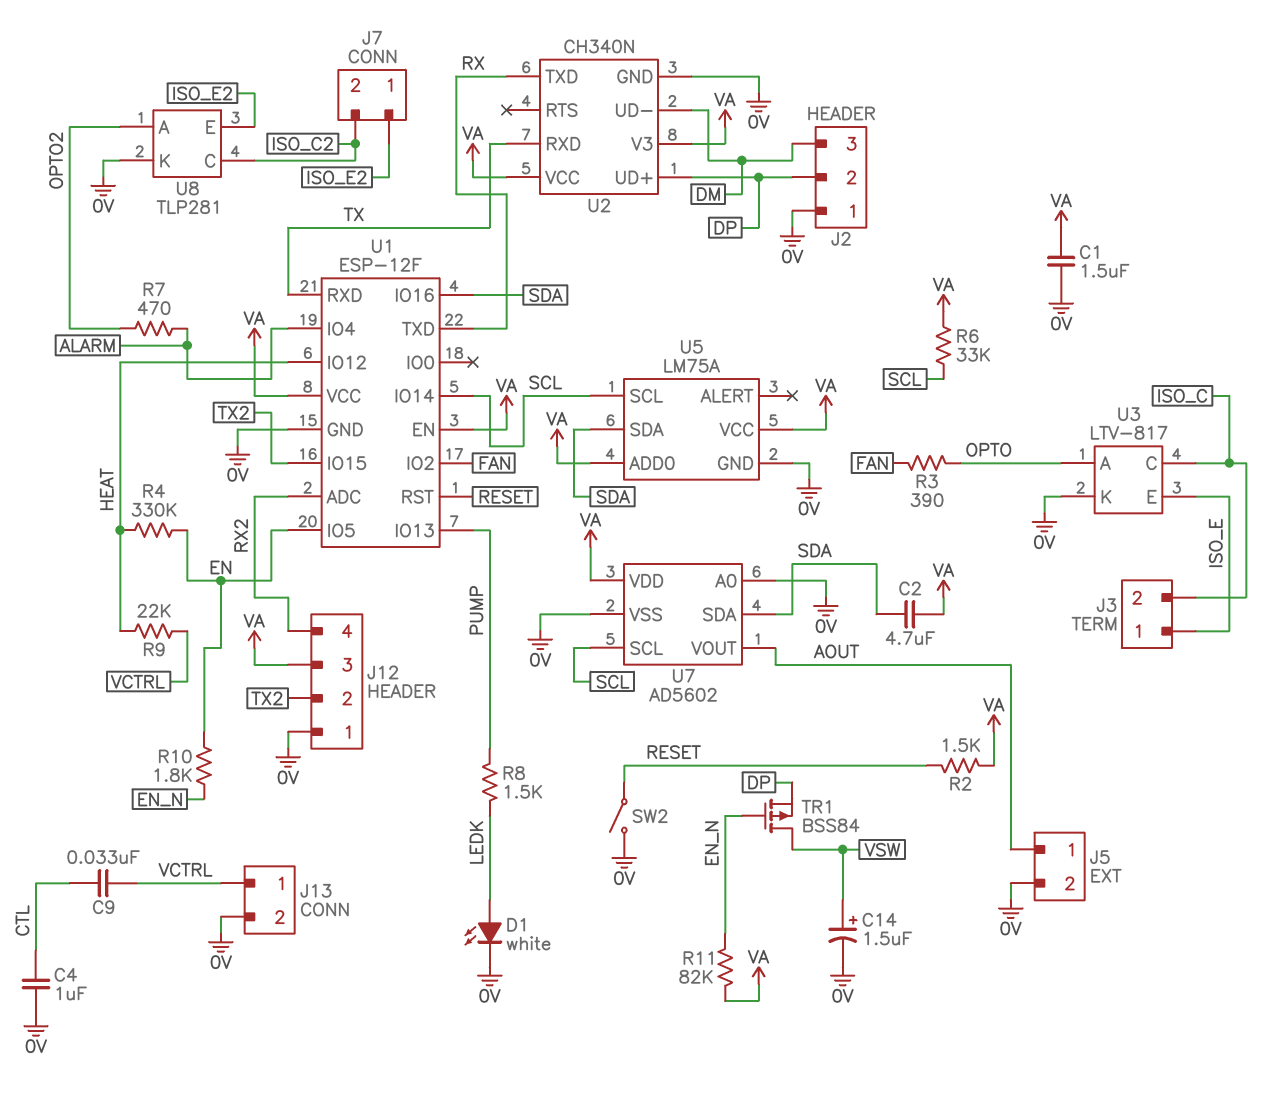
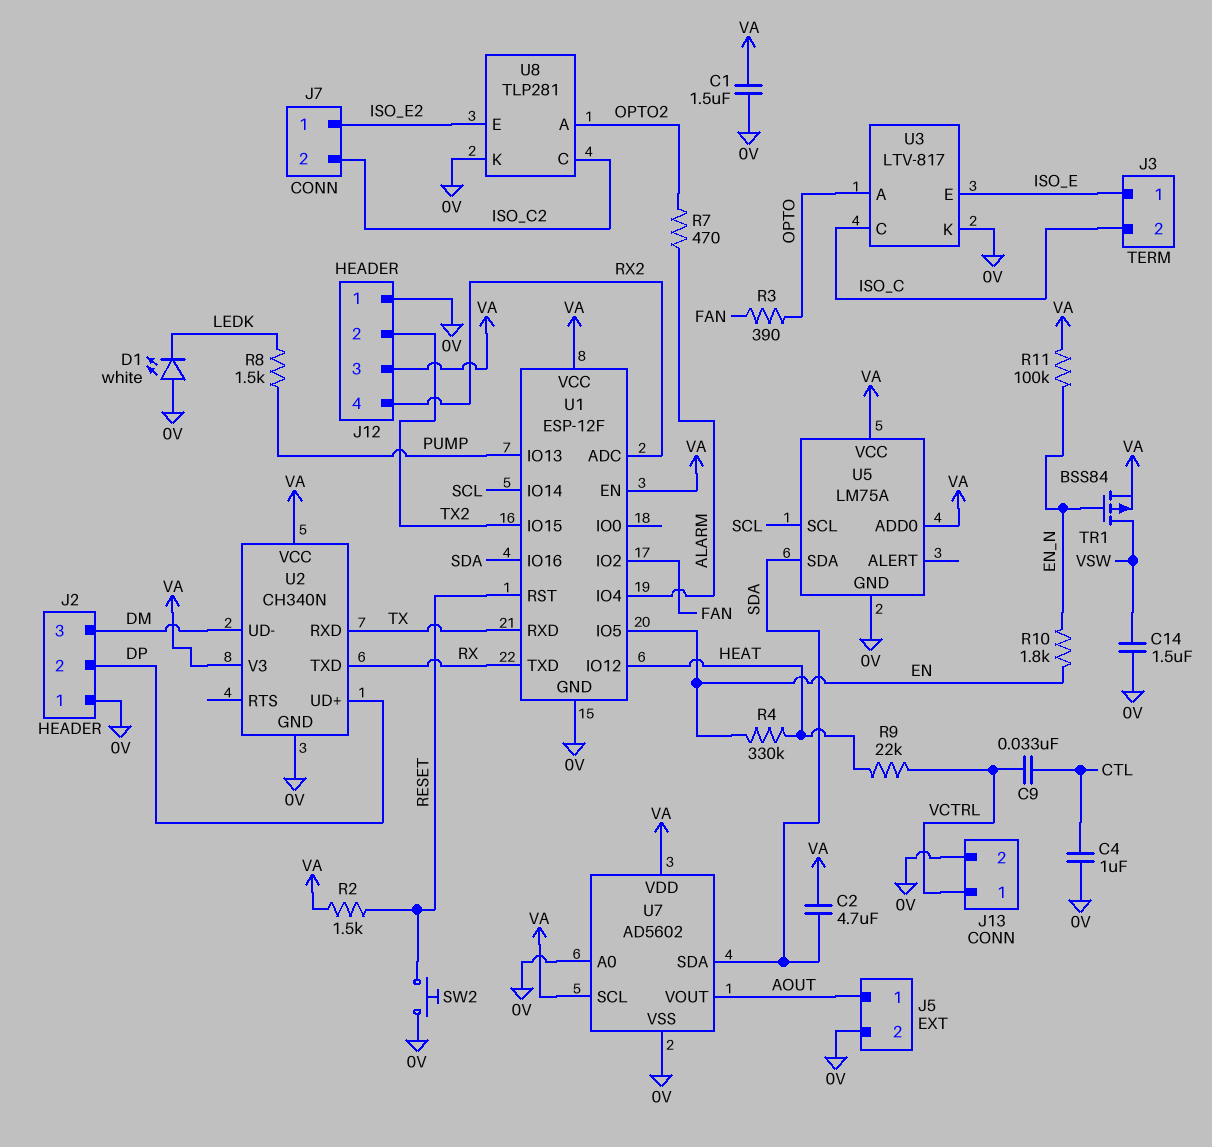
C14: 1.5uF (plus VSW, minus 0V) -> 1.5uF (0V, VSW)
D1: LED white (A LEDK, K 0V) -> LED white (A 0V, K LEDK)
R6: 33k (SCL, VA) -> none
R11: 82k (EN_N, VA) -> 100k (EN_N, VA)
SW2: switch (0V, RESET) -> button (0V, RESET)
TR1: PMOS BSS84 (G EN_N, D VSW, S DP) -> PMOS BSS84 (G EN_N, D VSW, S VA)
U7 pin SCL: SCL -> VA

